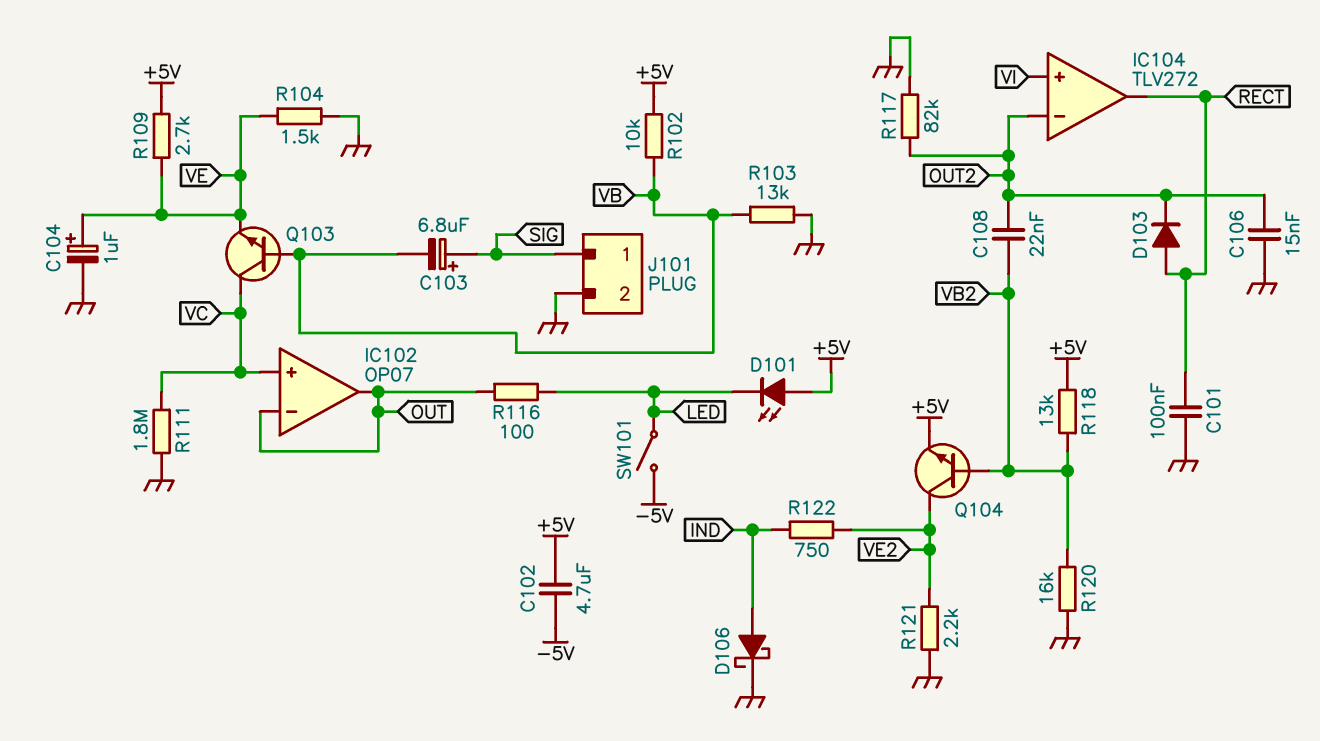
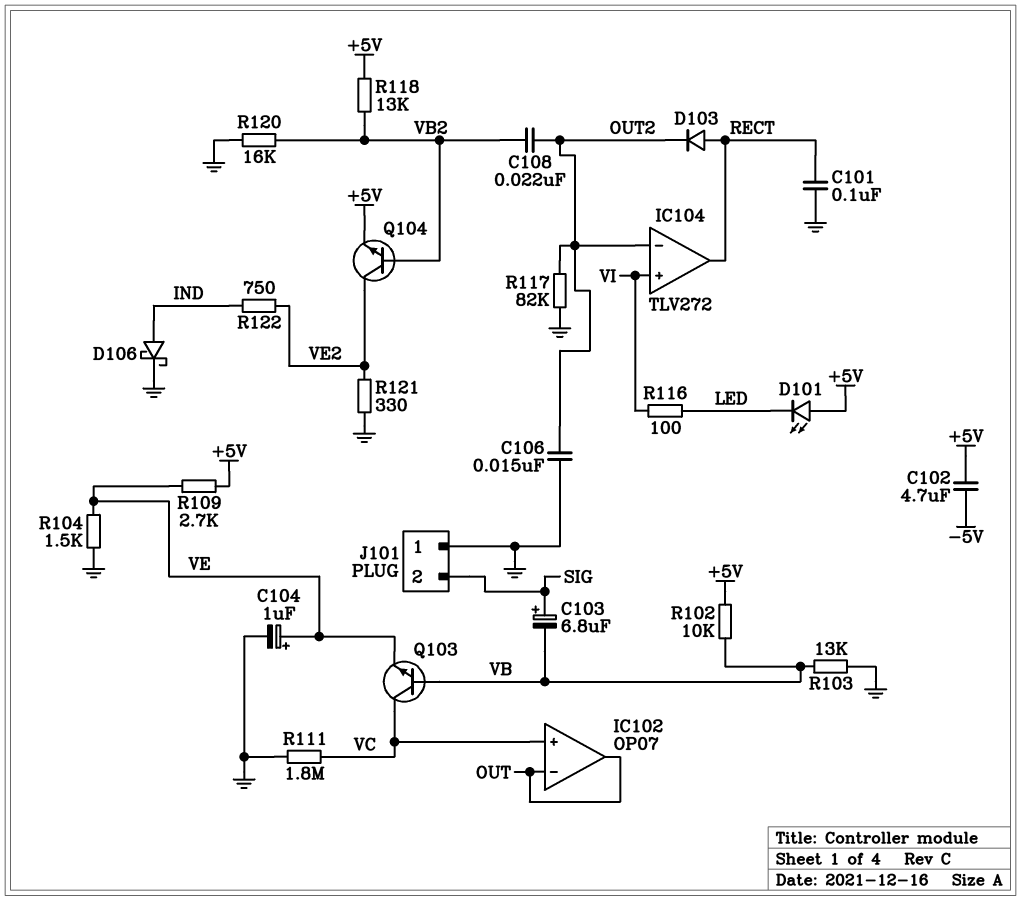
J101 pin 1: SIG -> GND
J101 pin 2: GND -> SIG
R116: 100 (LED, OUT) -> 100 (LED, VI)
R121: 2.2k (GND, VE2) -> 330 (GND, VE2)
SW101: switch (-5V, LED) -> none

